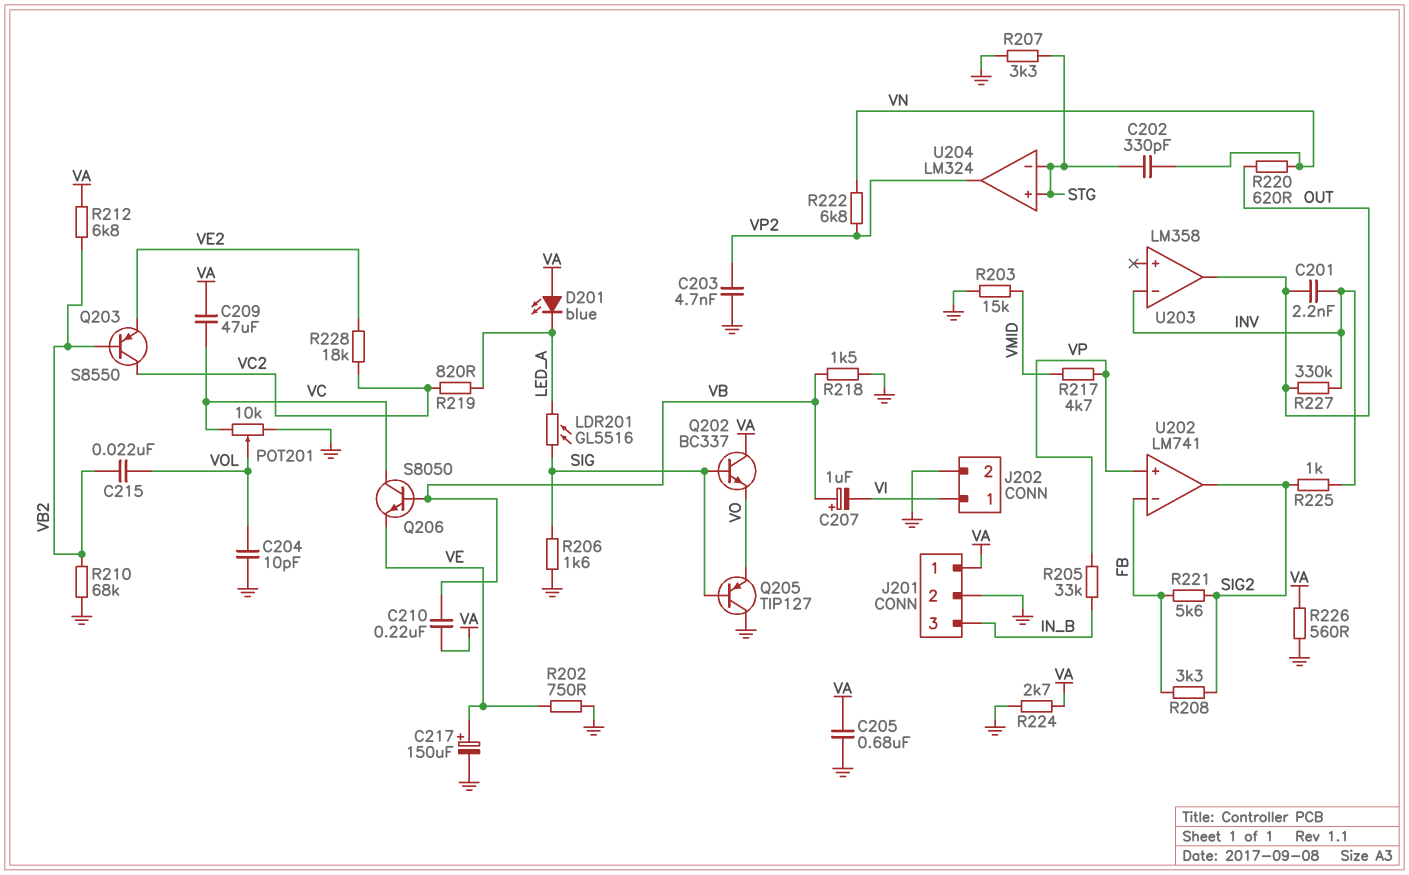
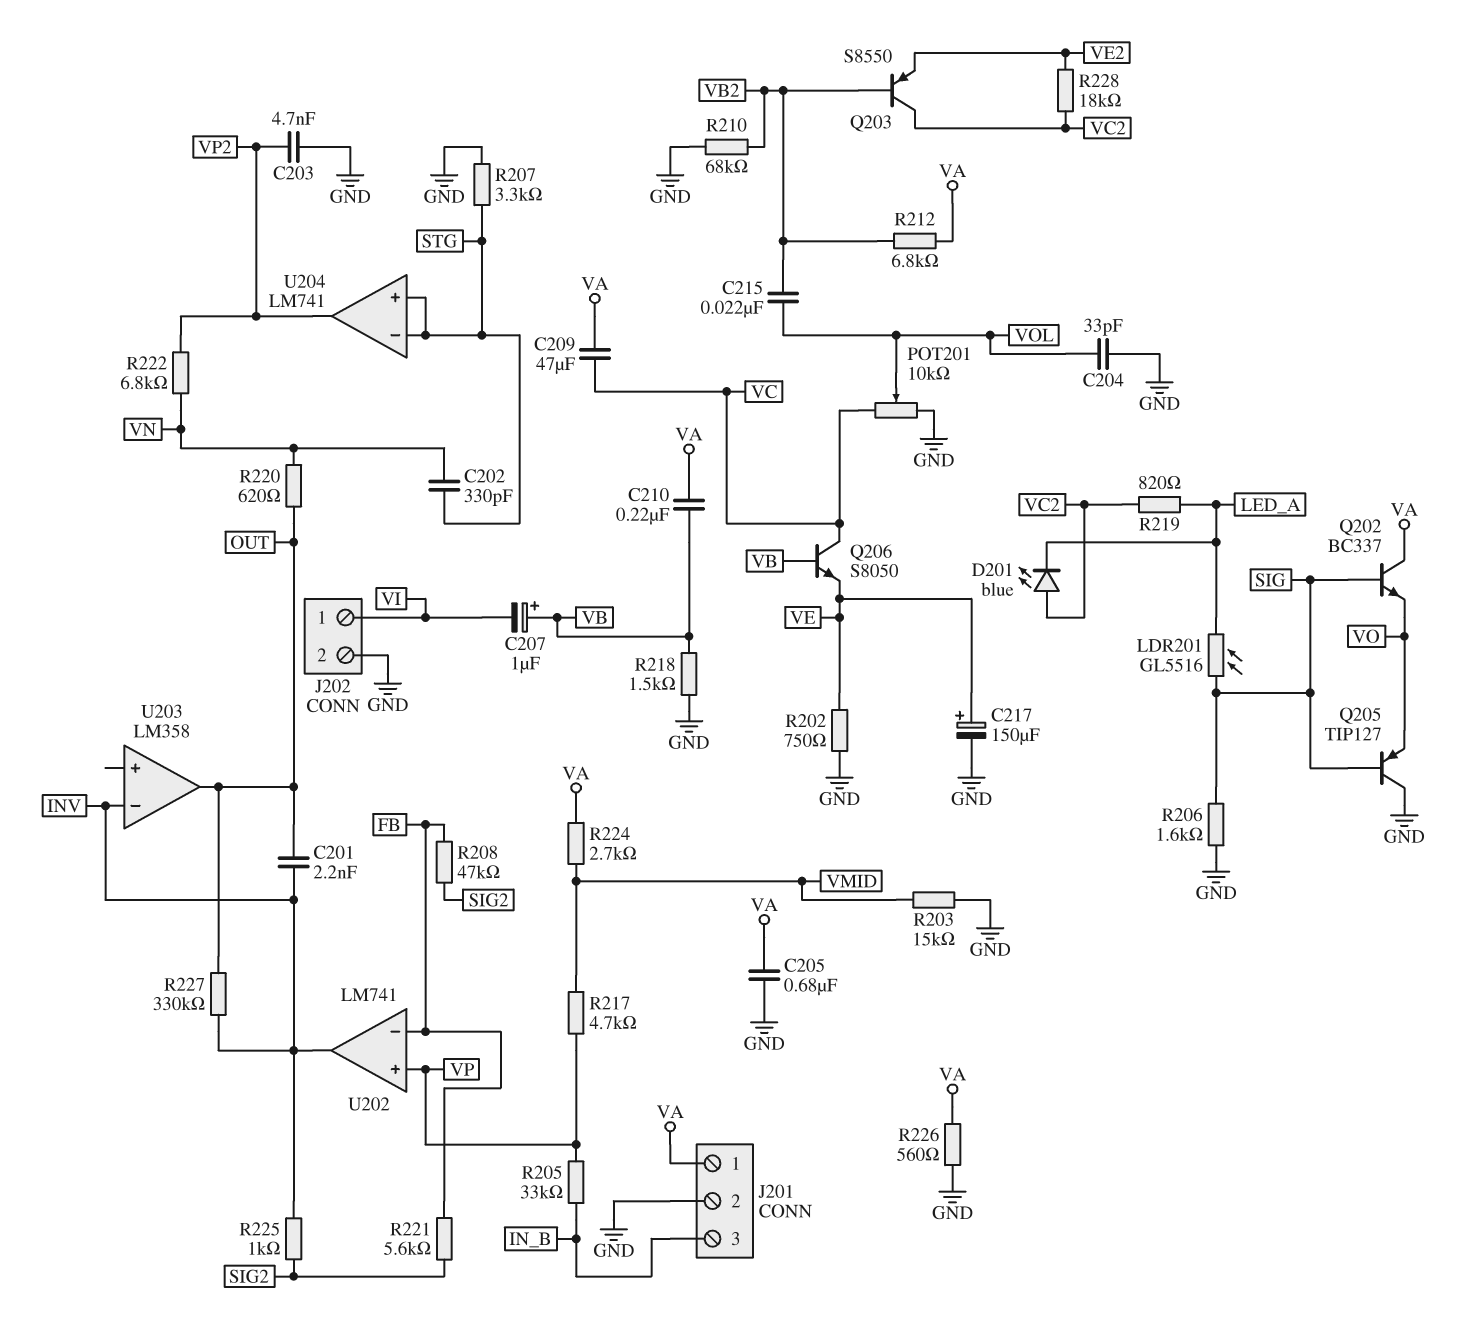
C204: 10pF (GND, VOL) -> 33pF (GND, VOL)
D201: LED blue (A VA, K LED_A) -> LED blue (A VC2, K LED_A)
R208: 3.3k (FB, SIG2) -> 47k (FB, SIG2)
R224: 2.7k (GND, VA) -> 2.7k (VA, VMID)
U202 pin out: SIG2 -> INV
U204: LM324 -> LM741

